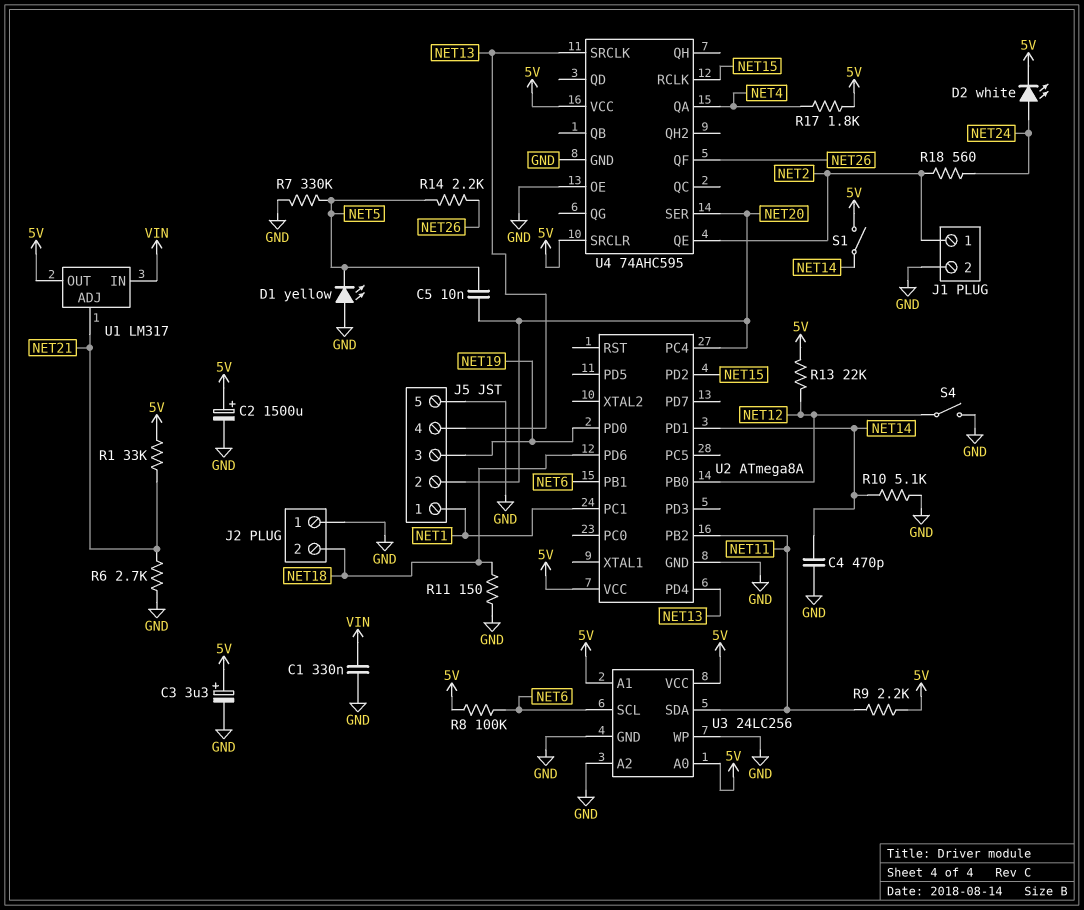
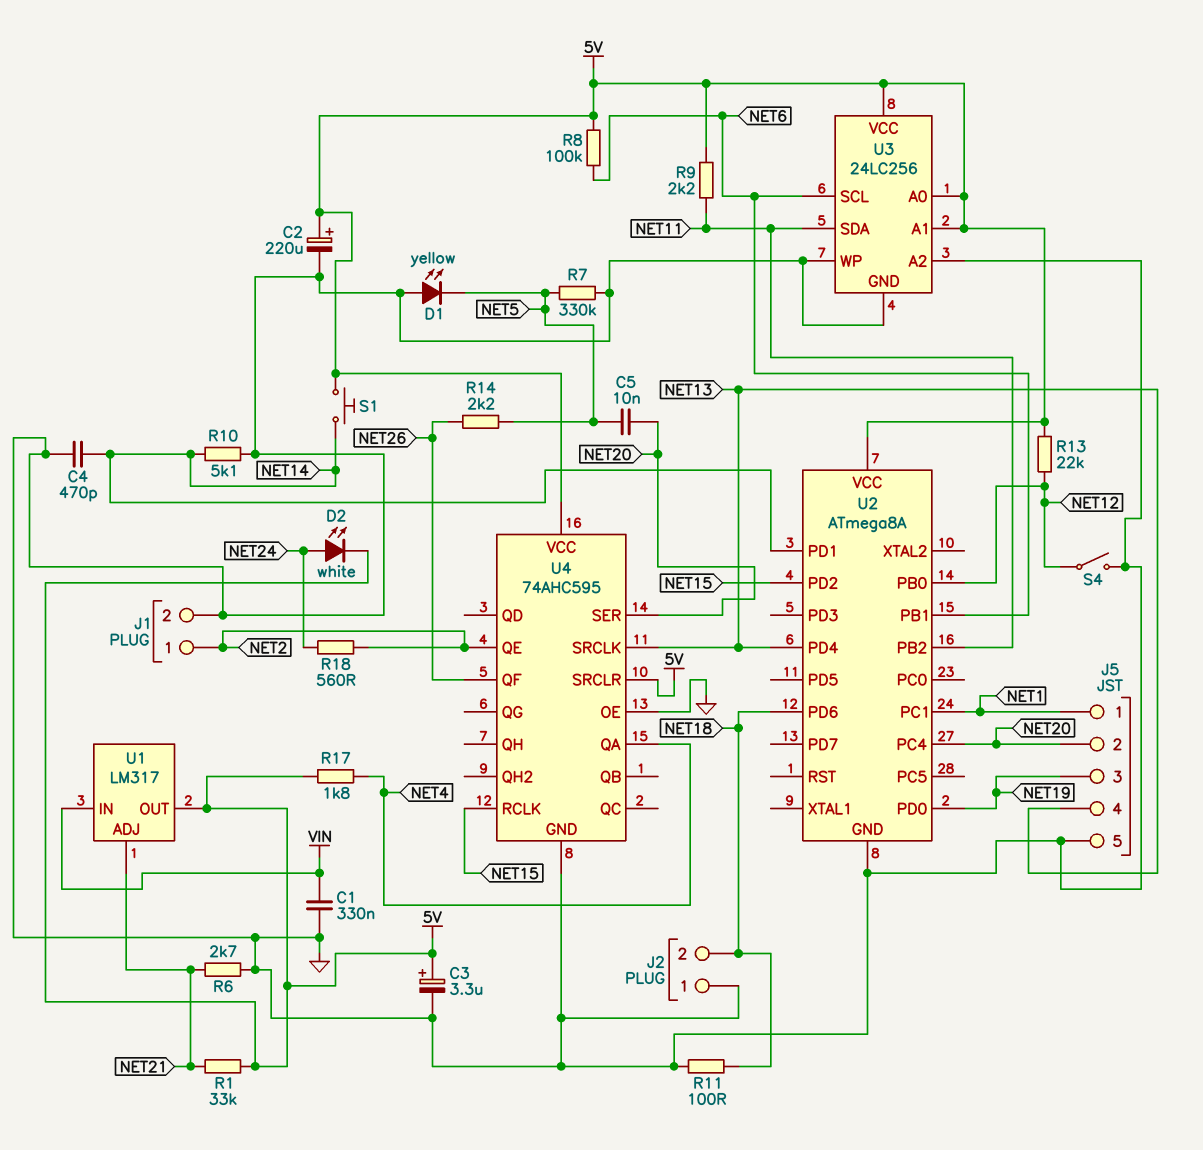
C2: 1500uF (plus 5V, minus GND) -> 220uF (plus 5V, minus GND)
R11: 150 (GND, NET18) -> 100 (GND, NET18)
S1: switch (5V, NET14) -> button (5V, NET14)

